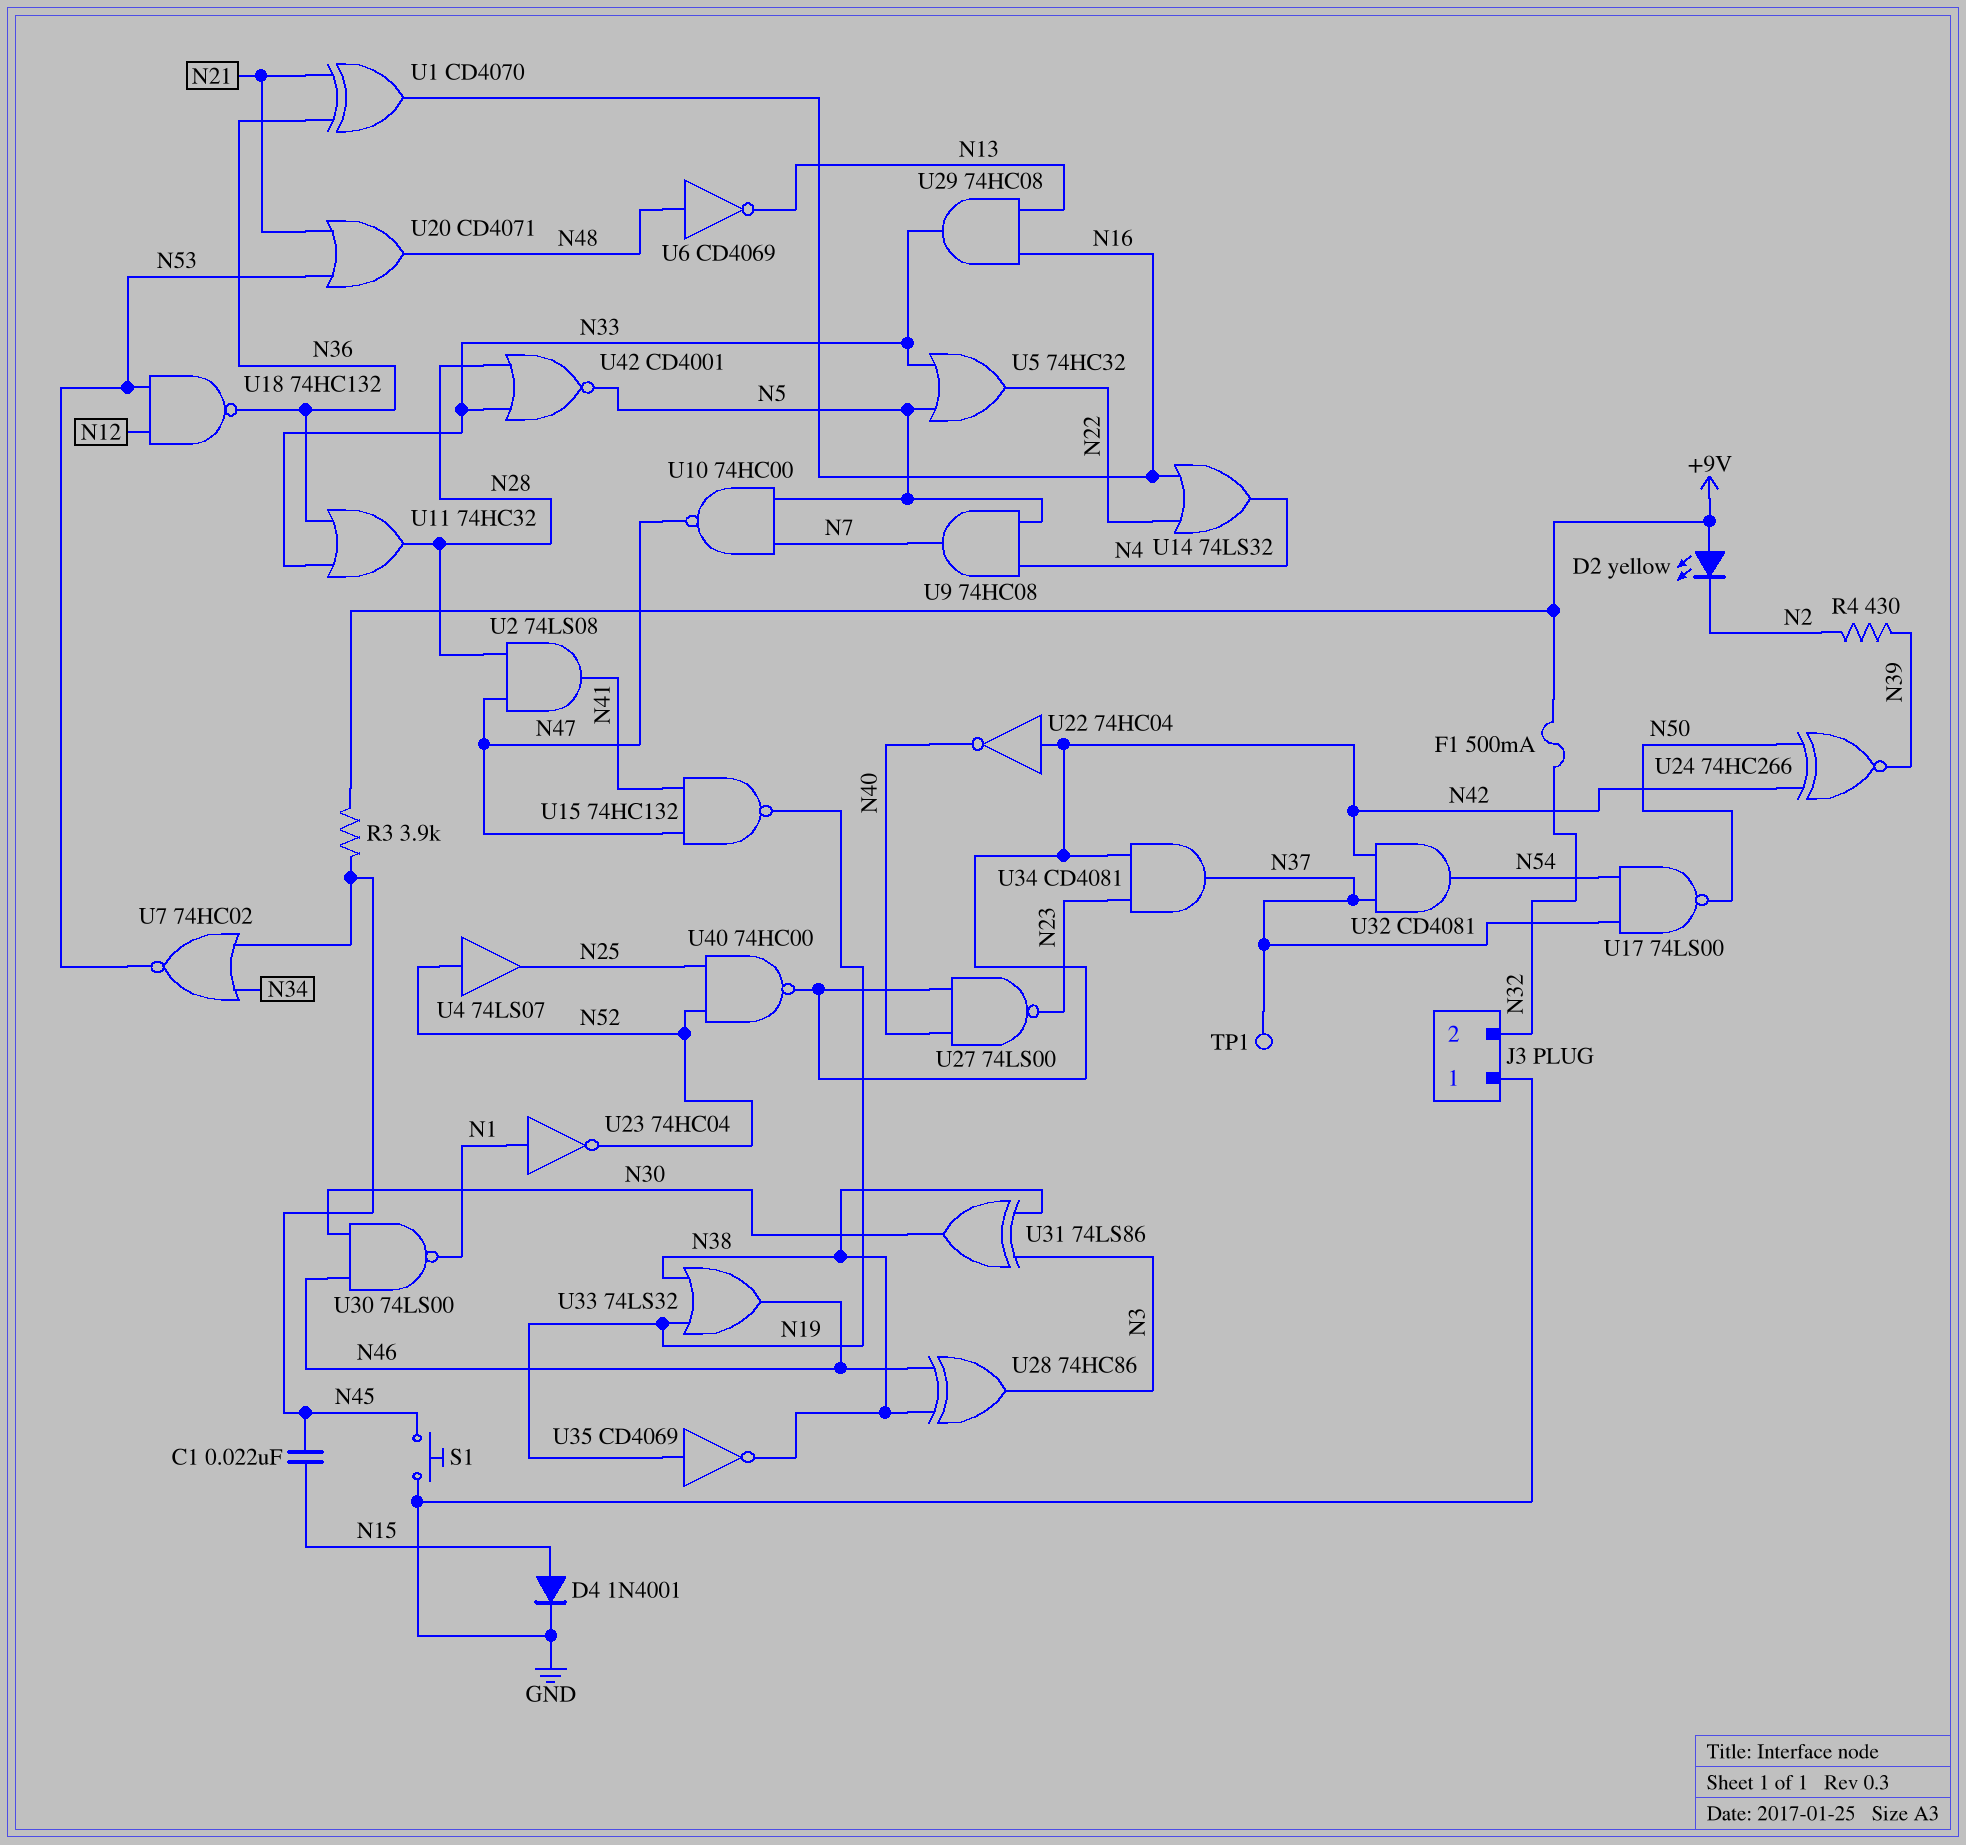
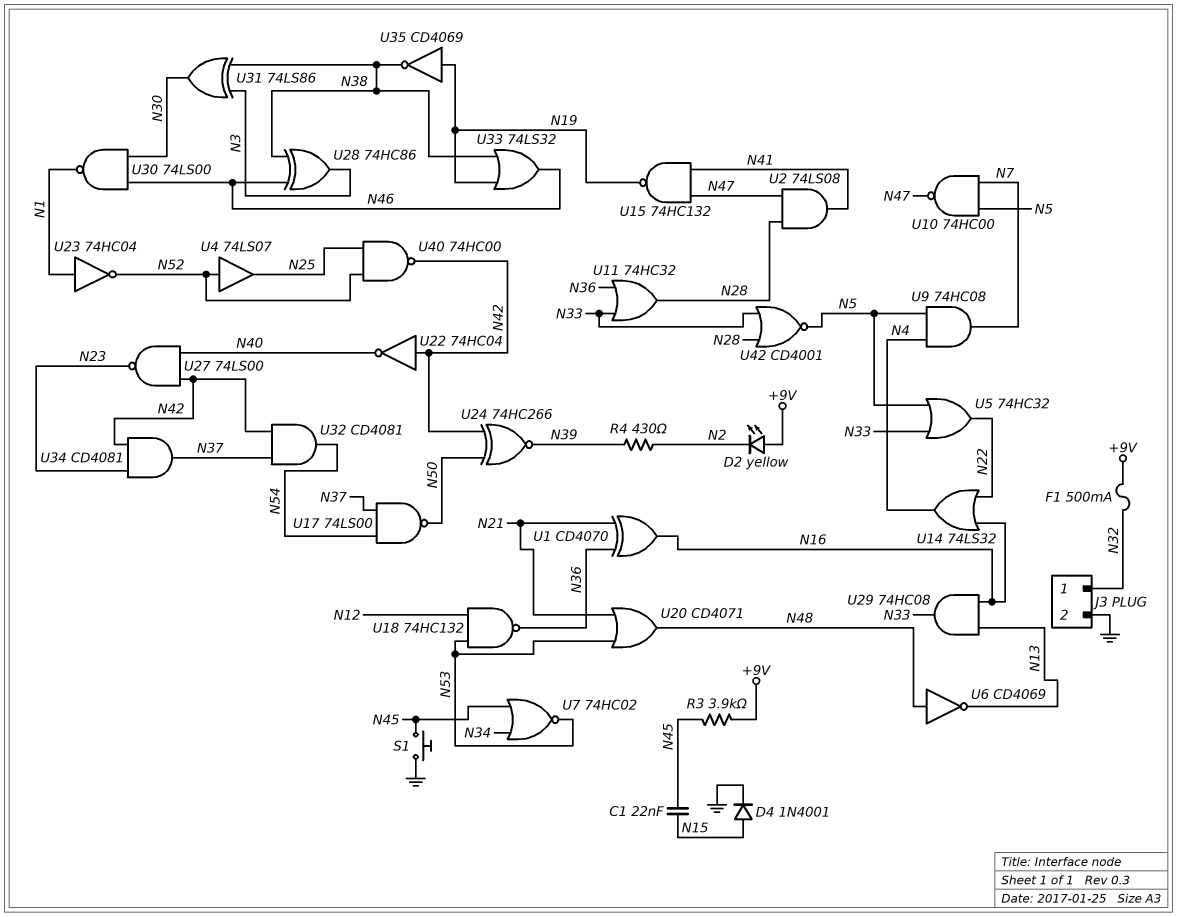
J3 pin 1: GND -> N32
J3 pin 2: N32 -> GND
TP1: test point (N37) -> none

